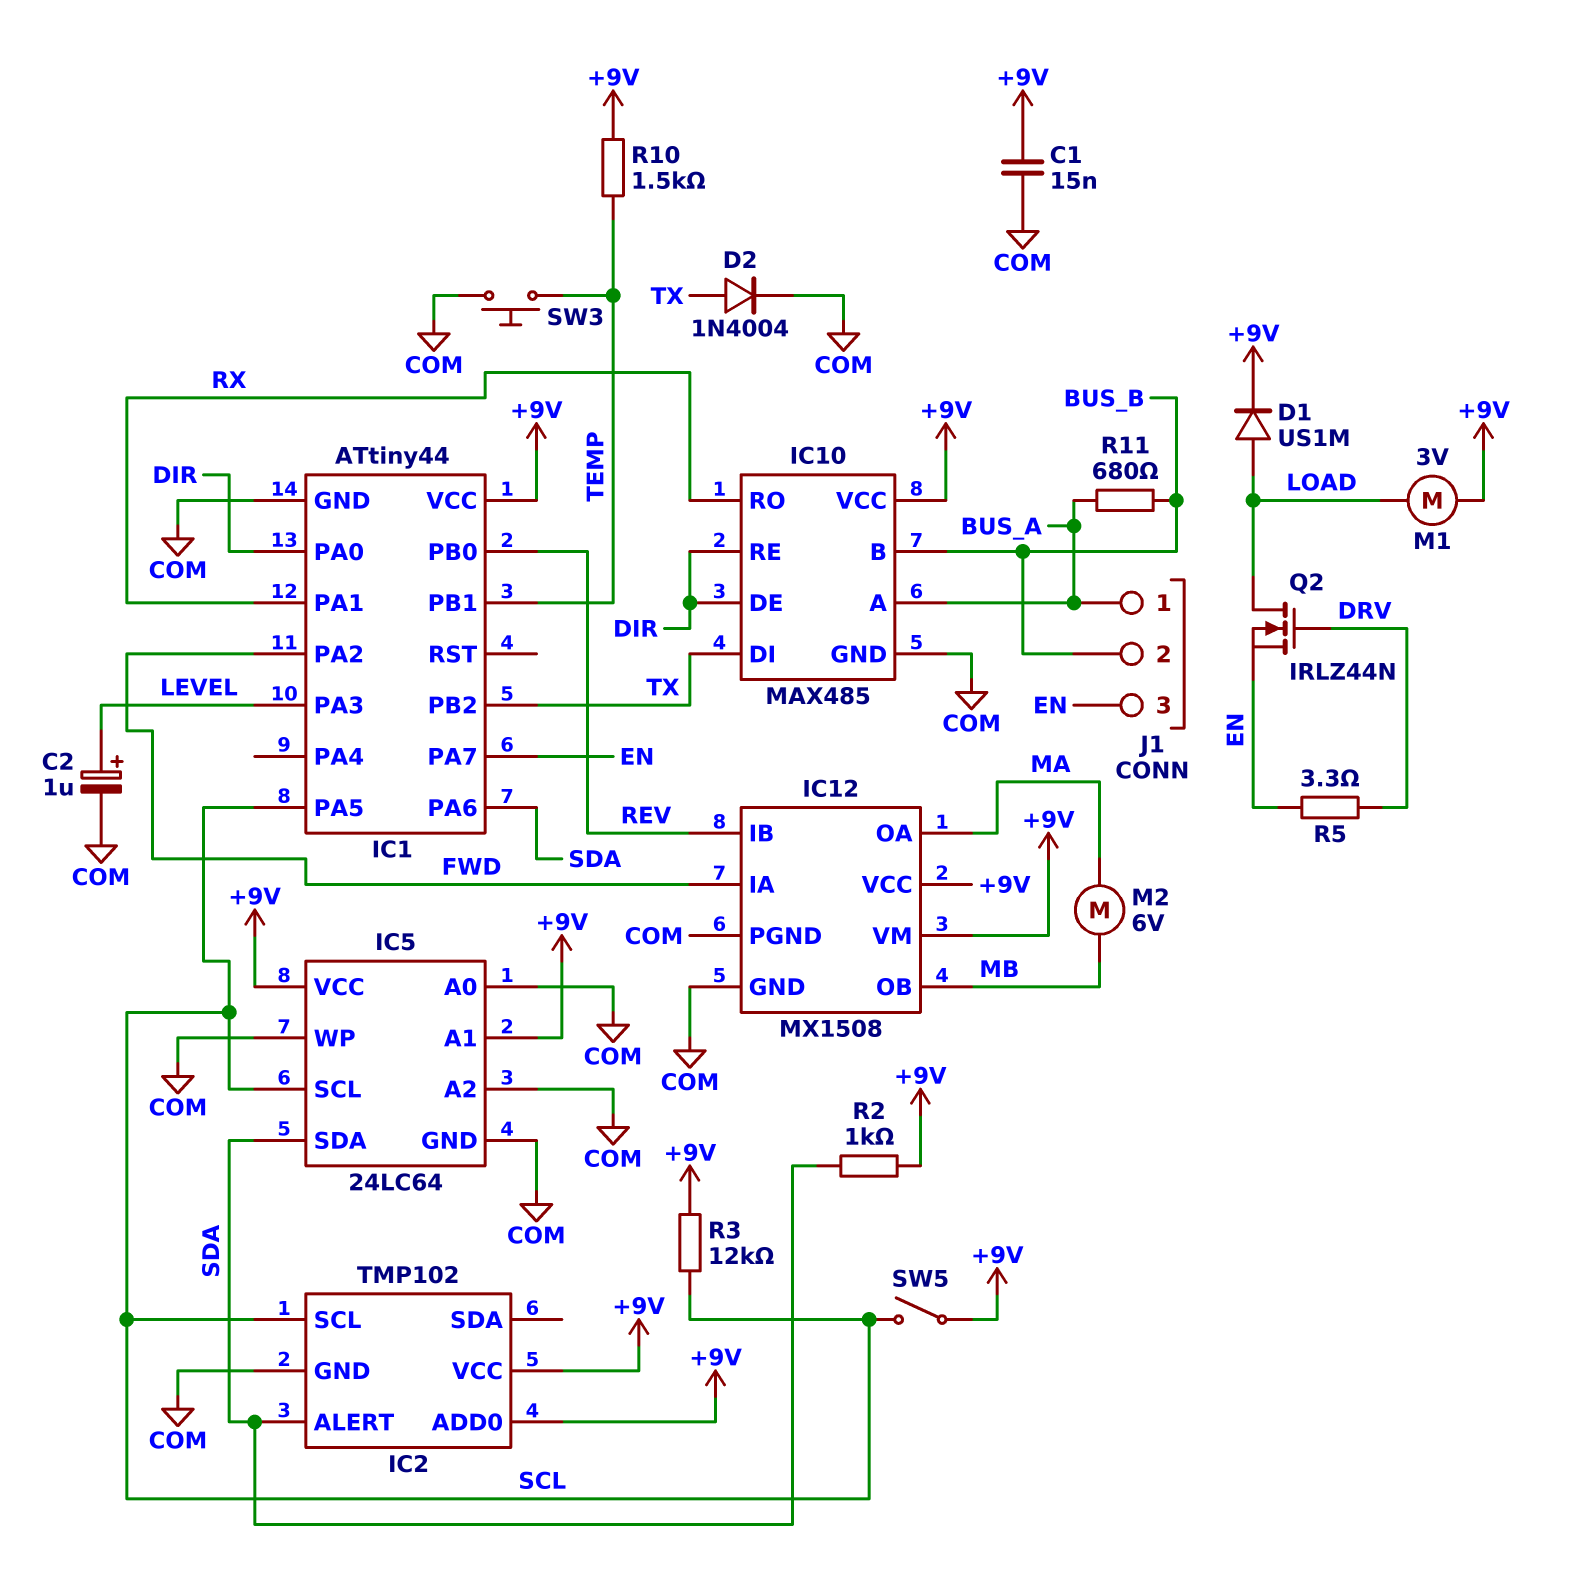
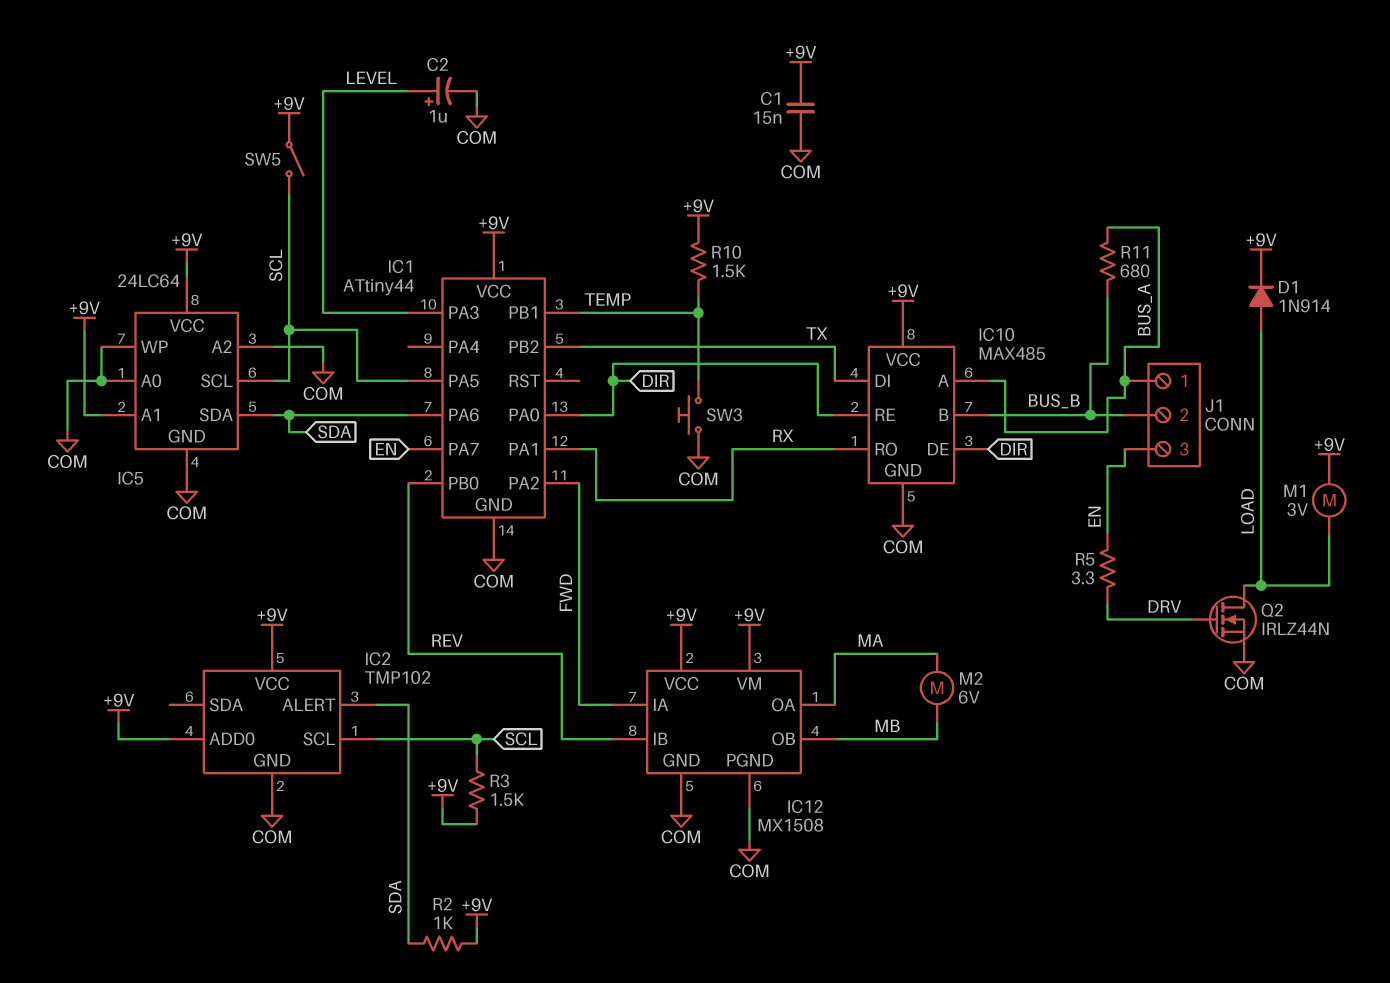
D1: diode US1M (A LOAD, K +9V) -> diode 1N914 (A LOAD, K +9V)
D2: diode 1N4004 (A TX, K COM) -> none
Q2: NMOS IRLZ44N (G DRV, D LOAD, S EN) -> NMOS IRLZ44N (G DRV, D LOAD, S COM)
R3: 12k (+9V, SCL) -> 1.5k (+9V, SCL)

